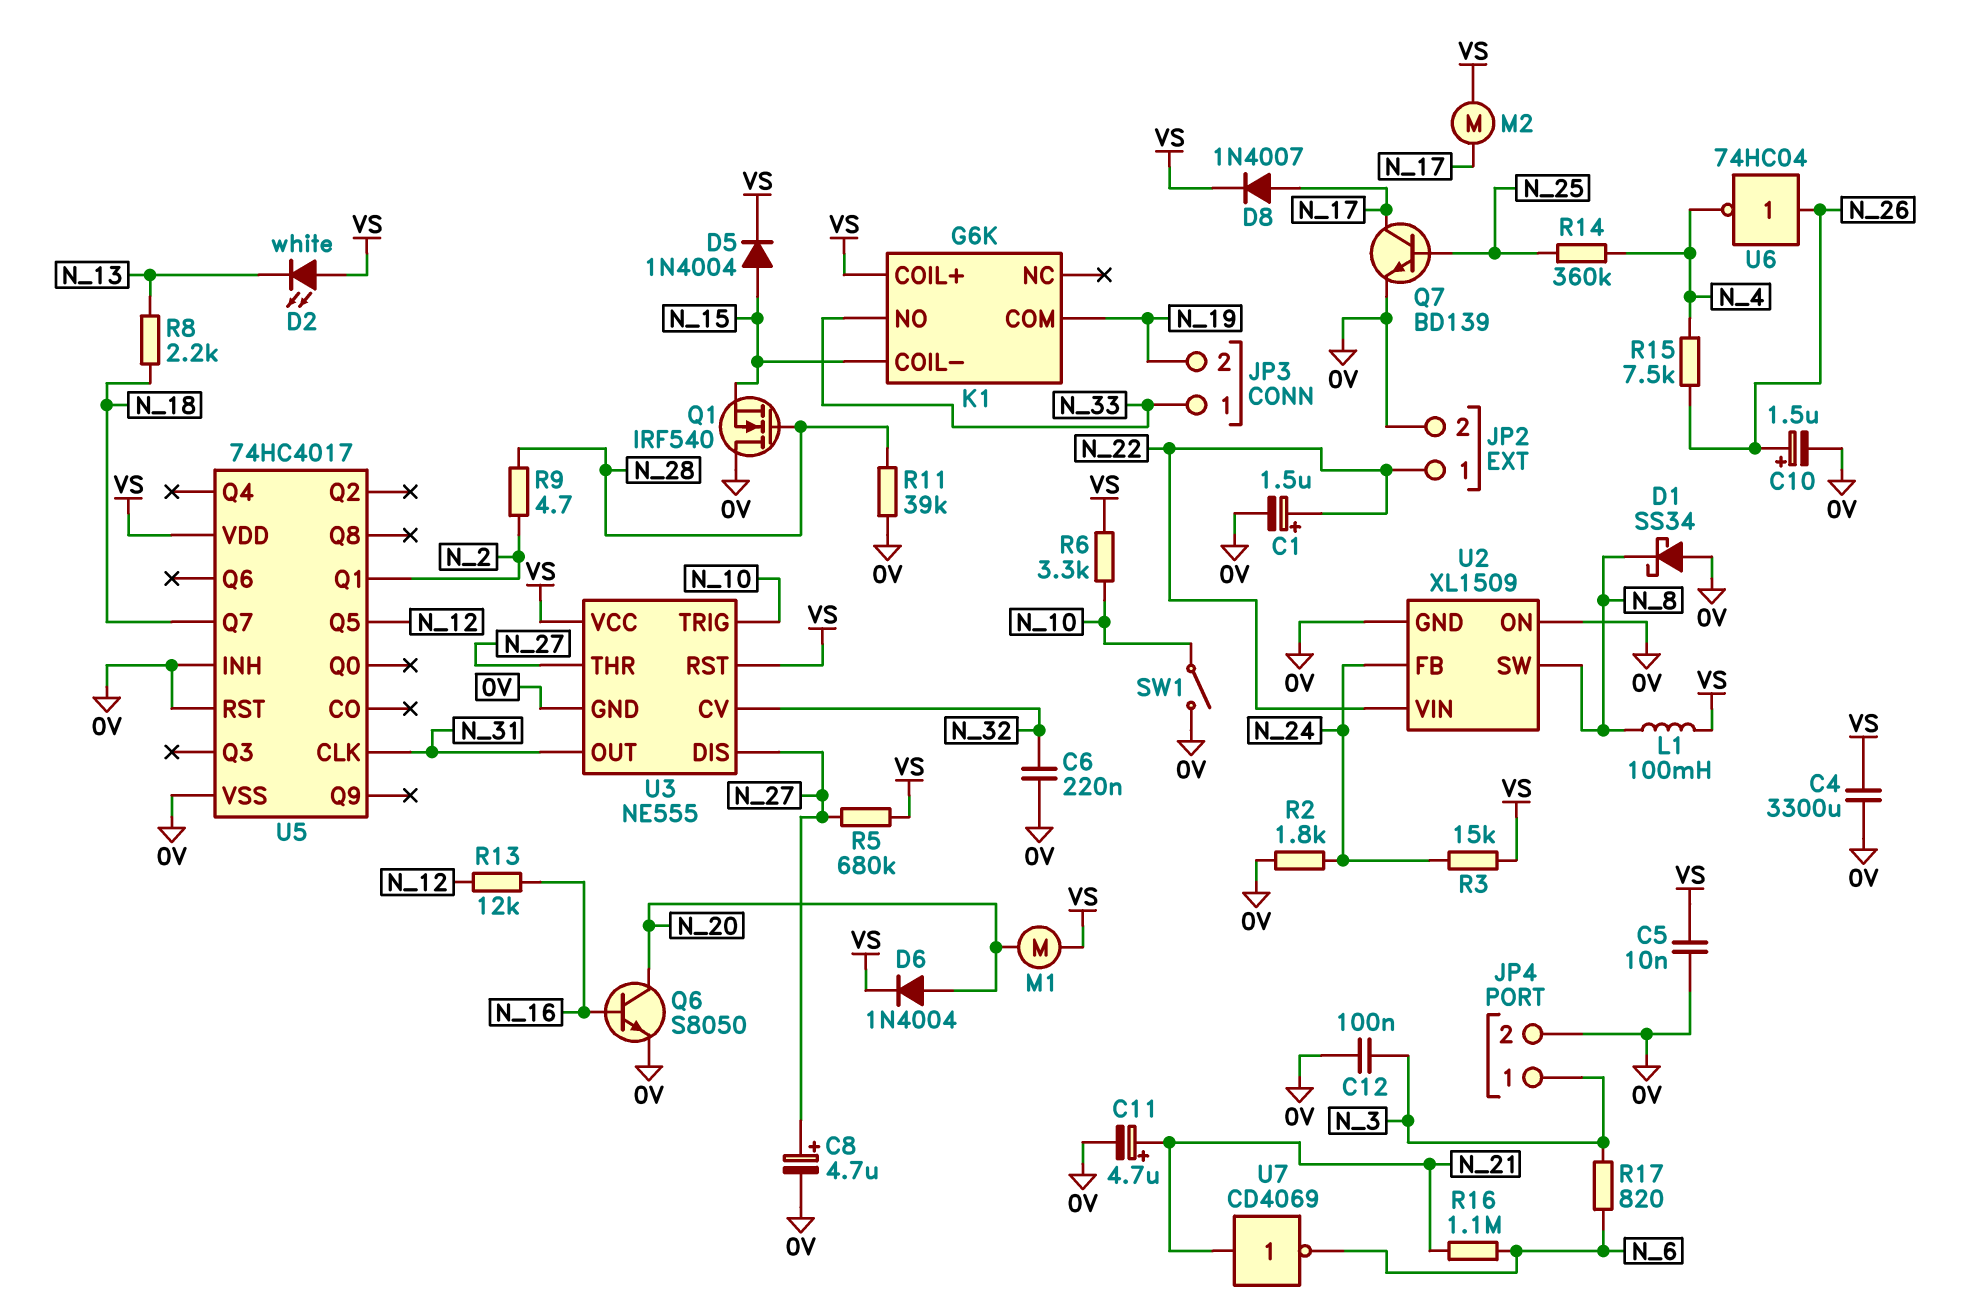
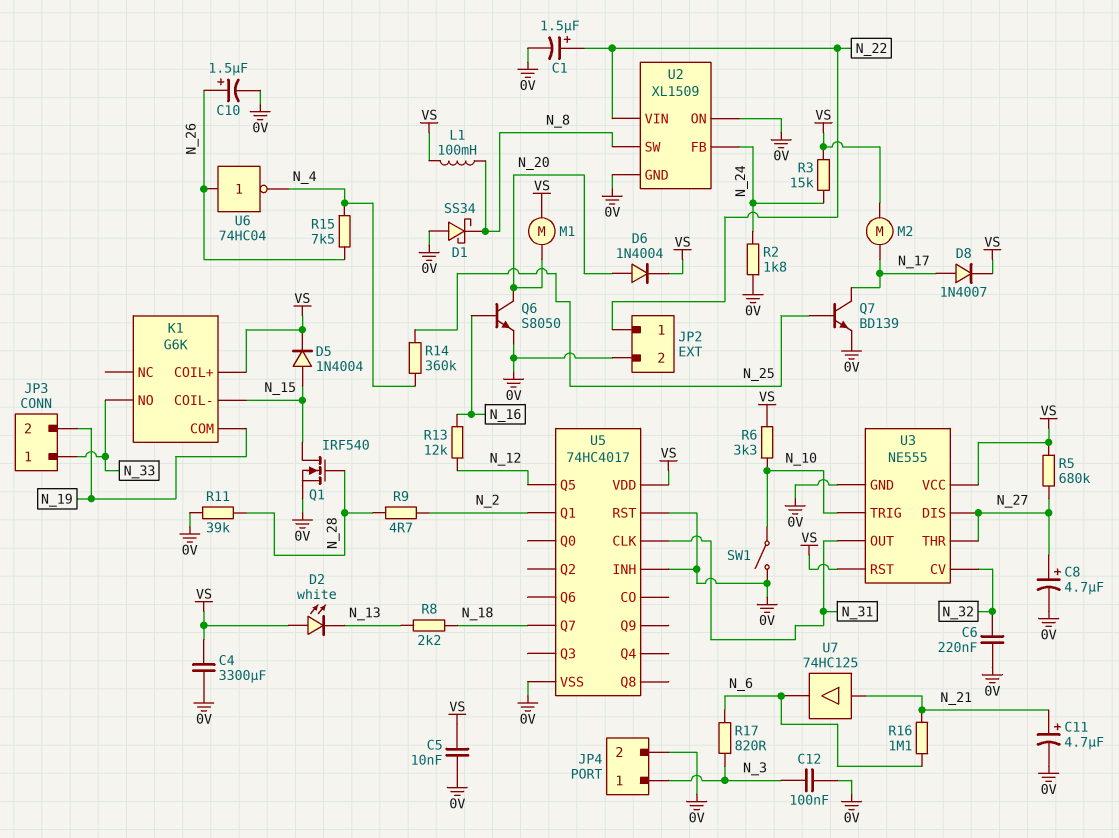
Q1: NMOS IRF540 (G N_28, D 0V, S N_15) -> NMOS IRF540 (G N_28, D N_15, S 0V)
U7: NOT CD4069 (in N_21, out N_6) -> buffer 74HC125 (in N_21, out N_6)

